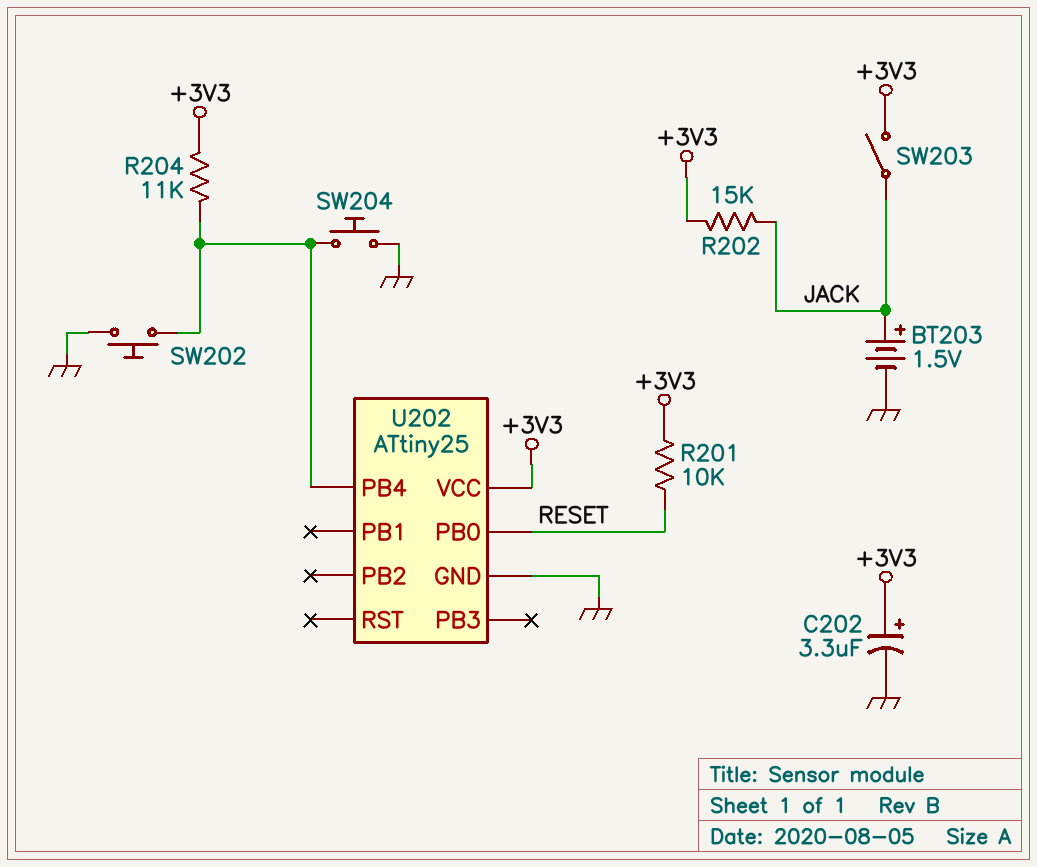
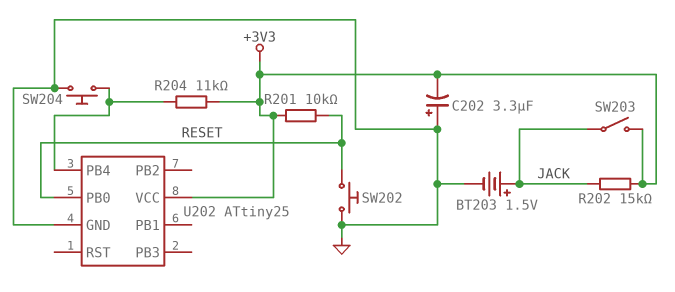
C202: 3.3uF (plus +3V3, minus GND) -> 3.3uF (plus GND, minus +3V3)
SW202: button (GND, U202/PB4) -> button (GND, RESET)

